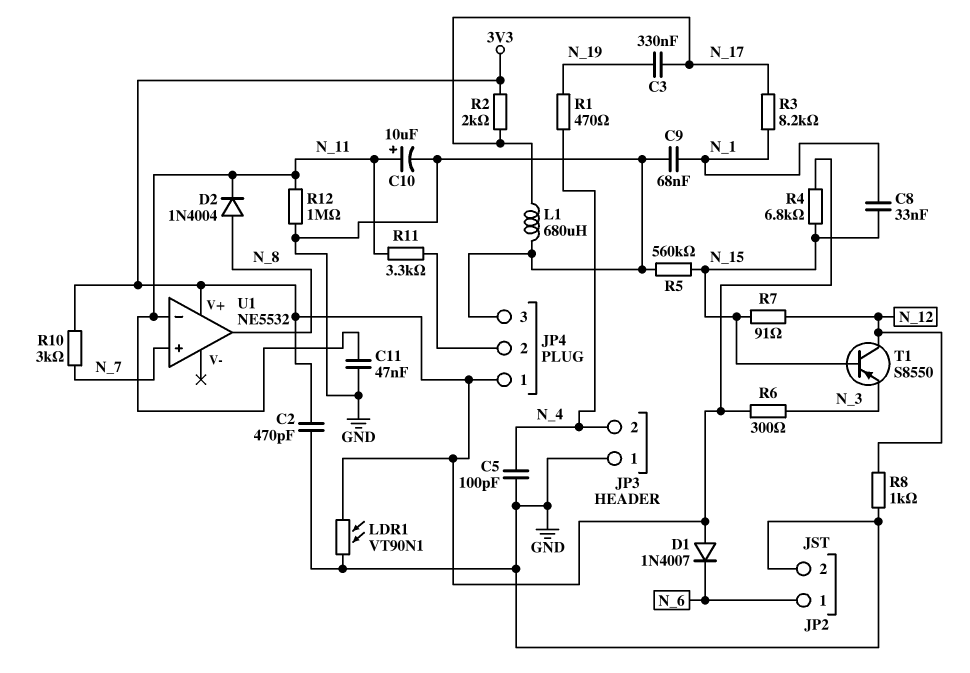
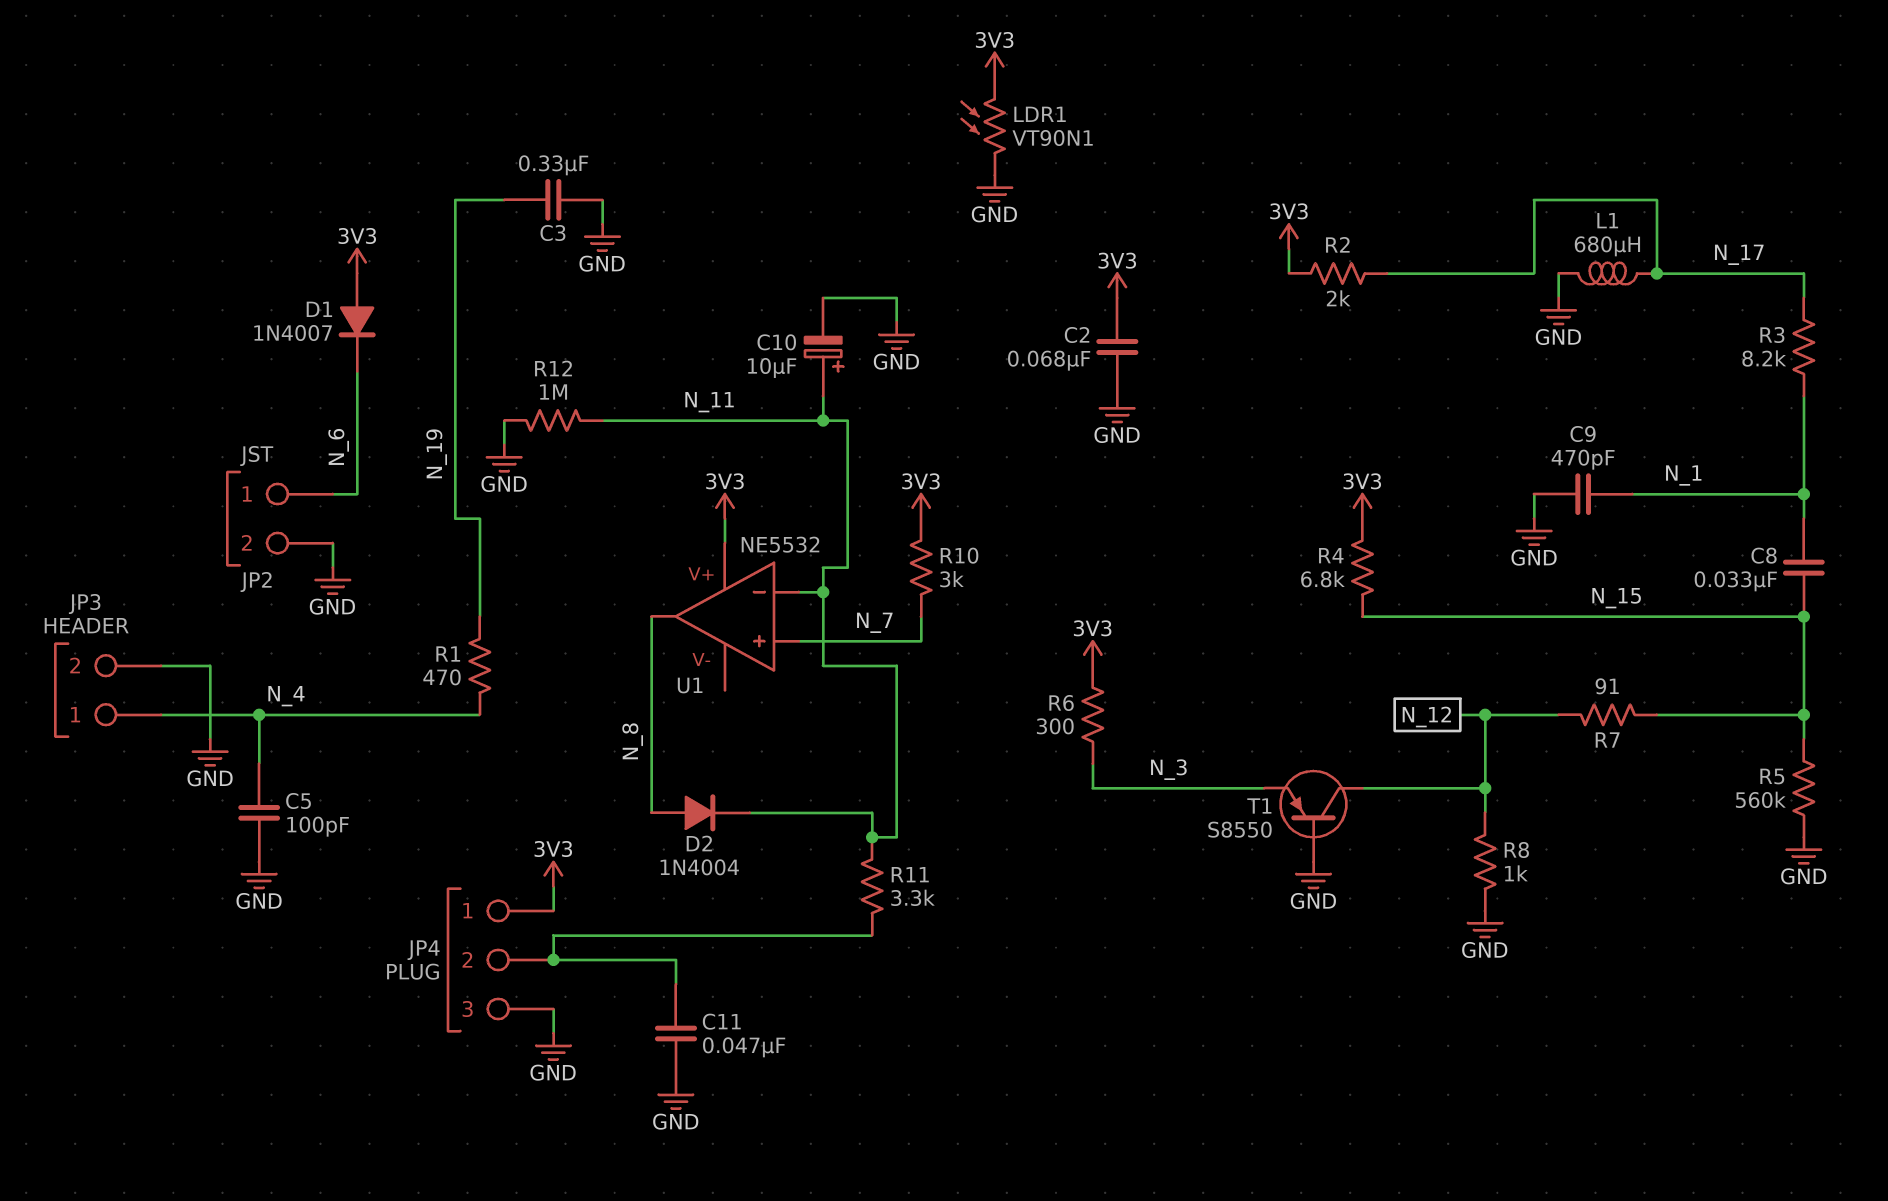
C2: 470pF (3V3, GND) -> 68nF (3V3, GND)
C3: 330nF (N_17, N_19) -> 330nF (GND, N_19)
C9: 68nF (GND, N_1) -> 470pF (GND, N_1)
C11: 47nF (GND, N_11) -> 47nF (GND, JP4/2)
JP3 pin 1: GND -> N_4
JP3 pin 2: N_4 -> GND
T1: PNP S8550 (B N_15, C N_12, E N_3) -> PNP S8550 (B GND, C N_12, E N_3)

